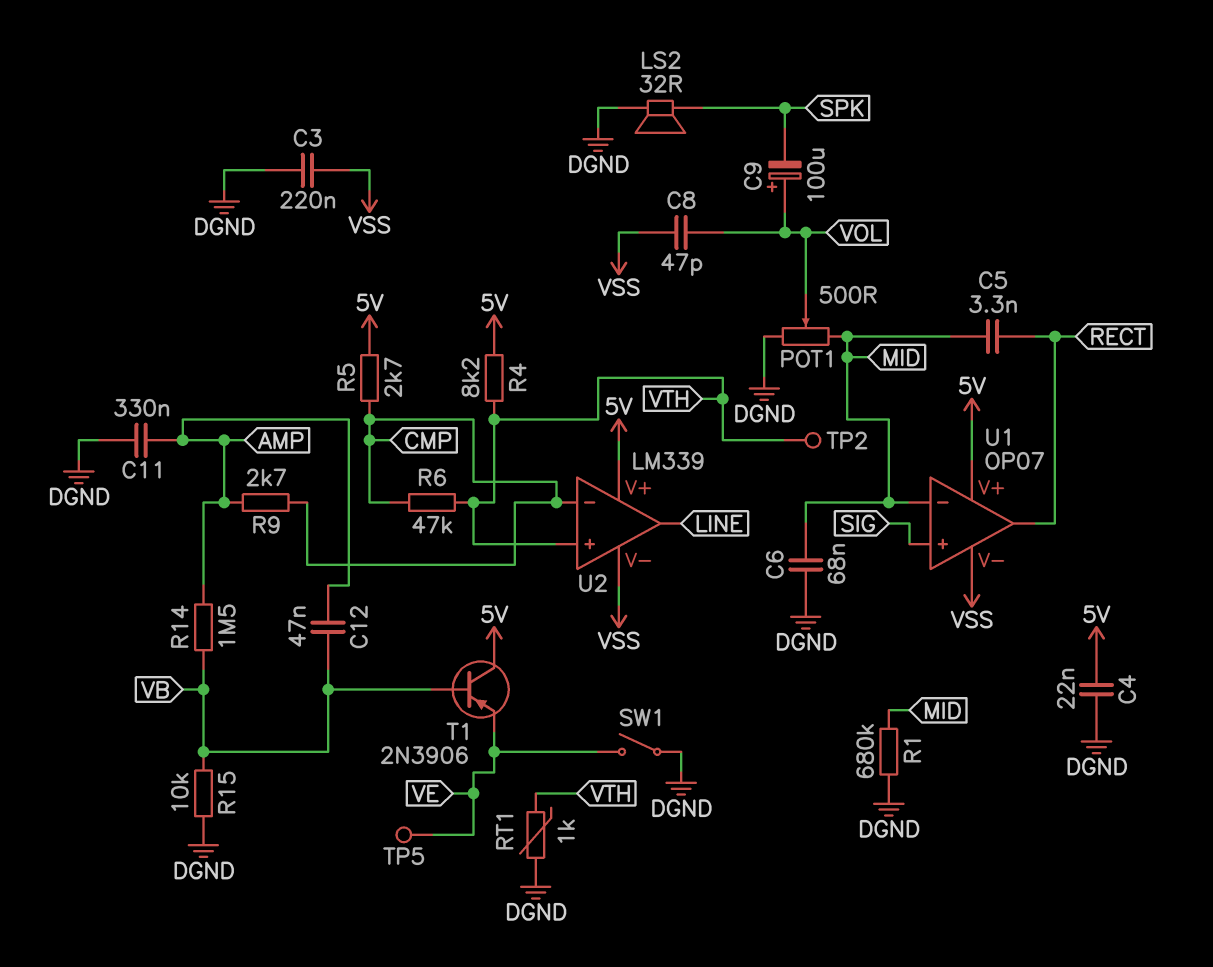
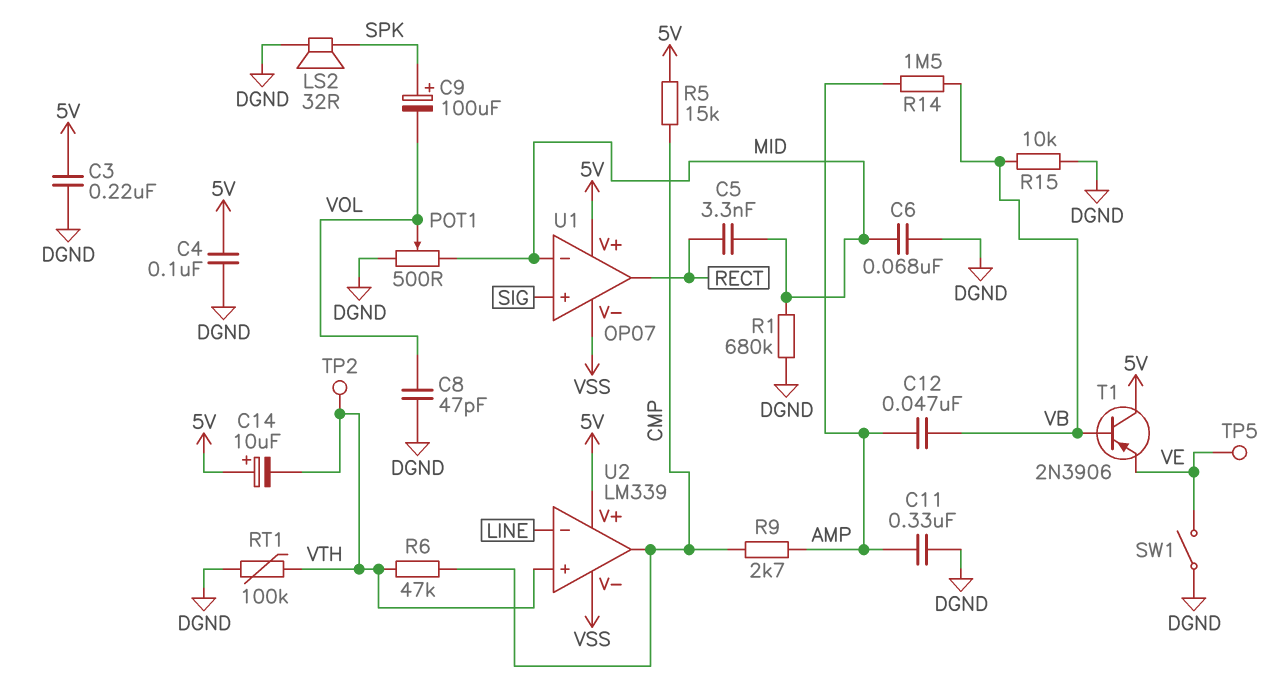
C3: 220nF (DGND, VSS) -> 220nF (5V, DGND)
C4: 22nF (5V, DGND) -> 100nF (5V, DGND)
C8: 47pF (VOL, VSS) -> 47pF (DGND, VOL)
C9: 100uF (plus VOL, minus SPK) -> 100uF (plus SPK, minus VOL)
C14: none -> 10uF (plus 5V, minus VTH)
R4: 8.2k (5V, VTH) -> none
R5: 2.7k (5V, CMP) -> 15k (5V, CMP)
RT1: 1k (DGND, VTH) -> 100k (DGND, VTH)
U2 pin in-: CMP -> LINE
U2 pin out: LINE -> CMP

